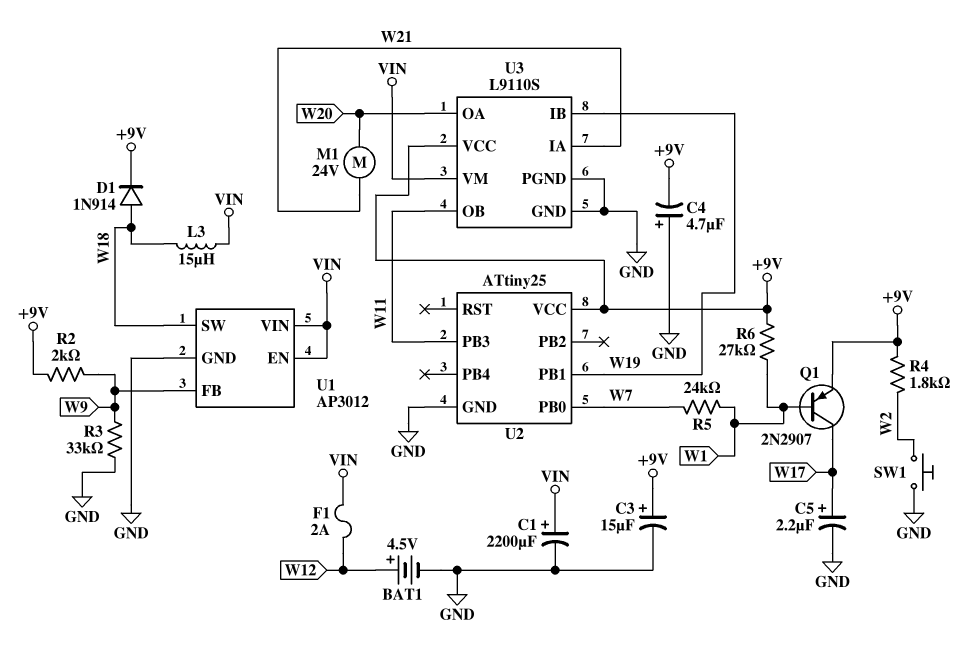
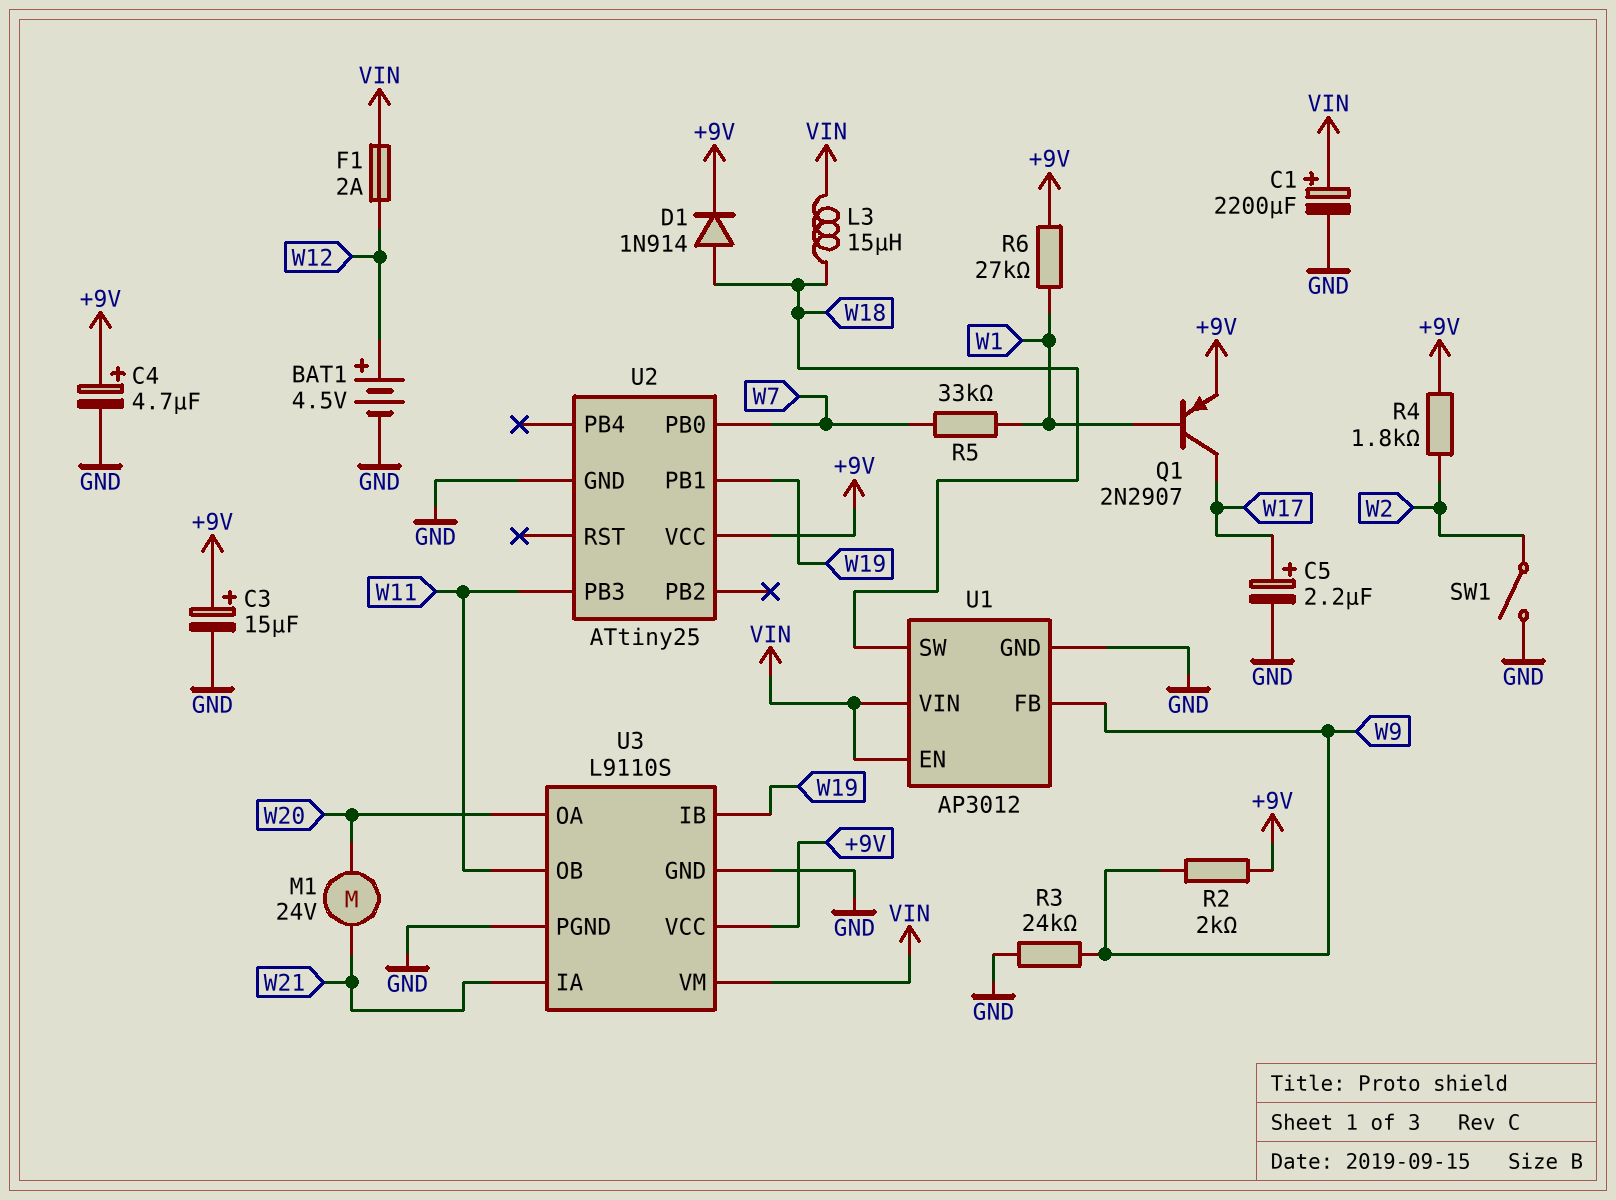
C4: 4.7uF (plus GND, minus +9V) -> 4.7uF (plus +9V, minus GND)
R3: 33k (GND, W9) -> 24k (GND, W9)
R5: 24k (W1, W7) -> 33k (W1, W7)
SW1: button (GND, W2) -> switch (GND, W2)

